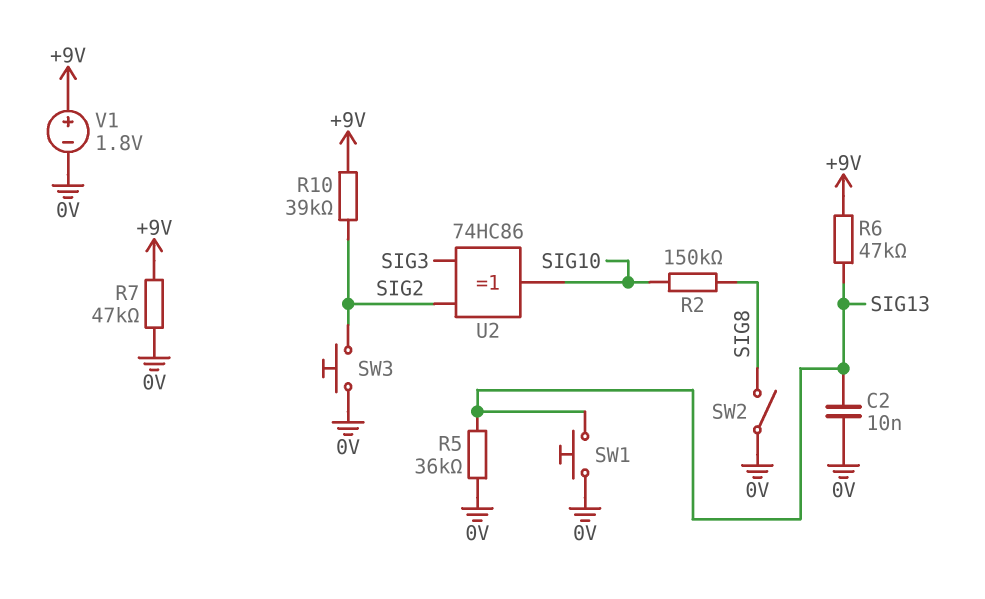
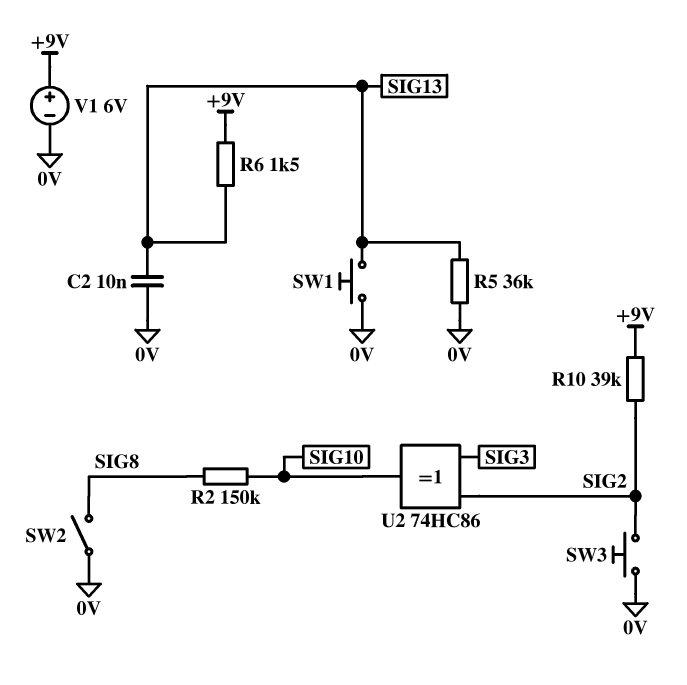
R6: 47k (+9V, SIG13) -> 1.5k (+9V, SIG13)
R7: 47k (+9V, 0V) -> none
V1: 1.8V (plus +9V, minus 0V) -> 6V (plus +9V, minus 0V)

